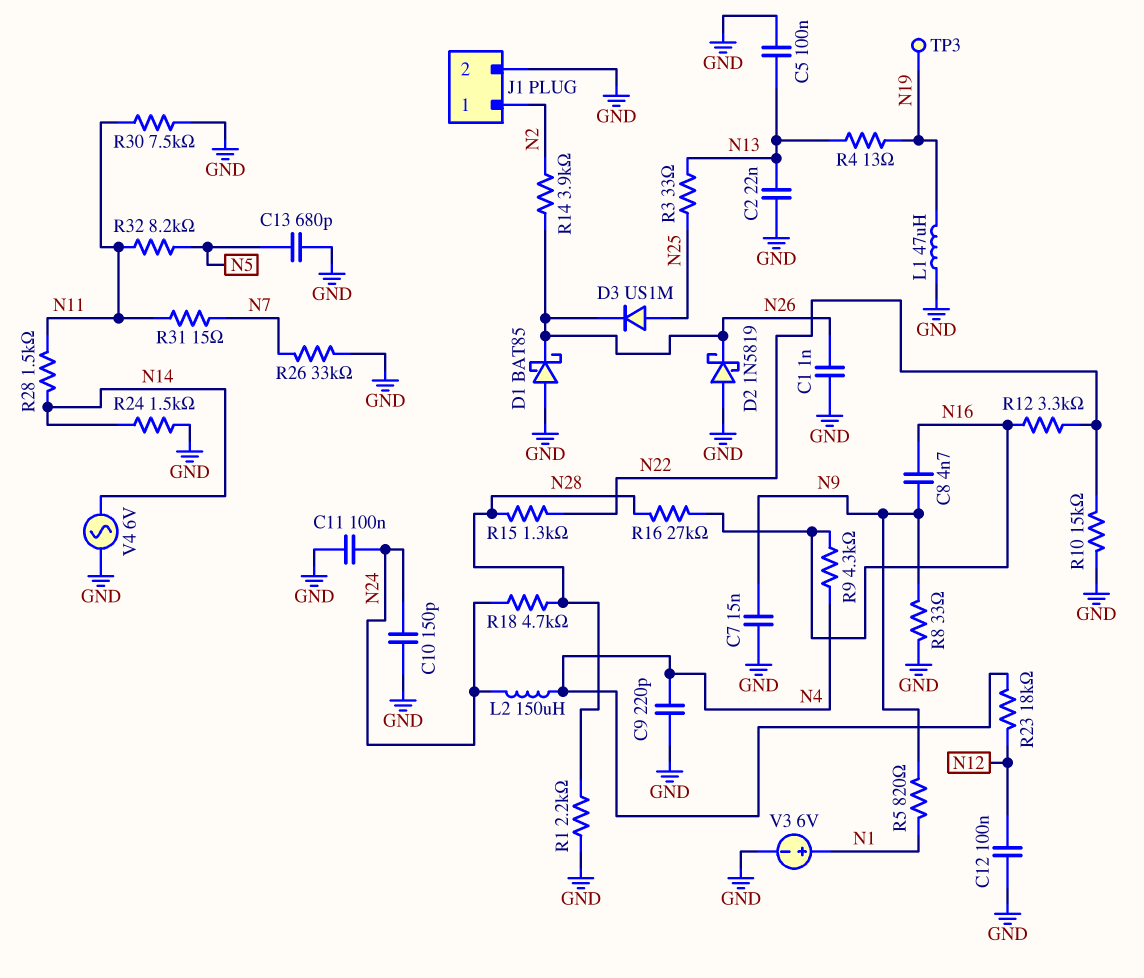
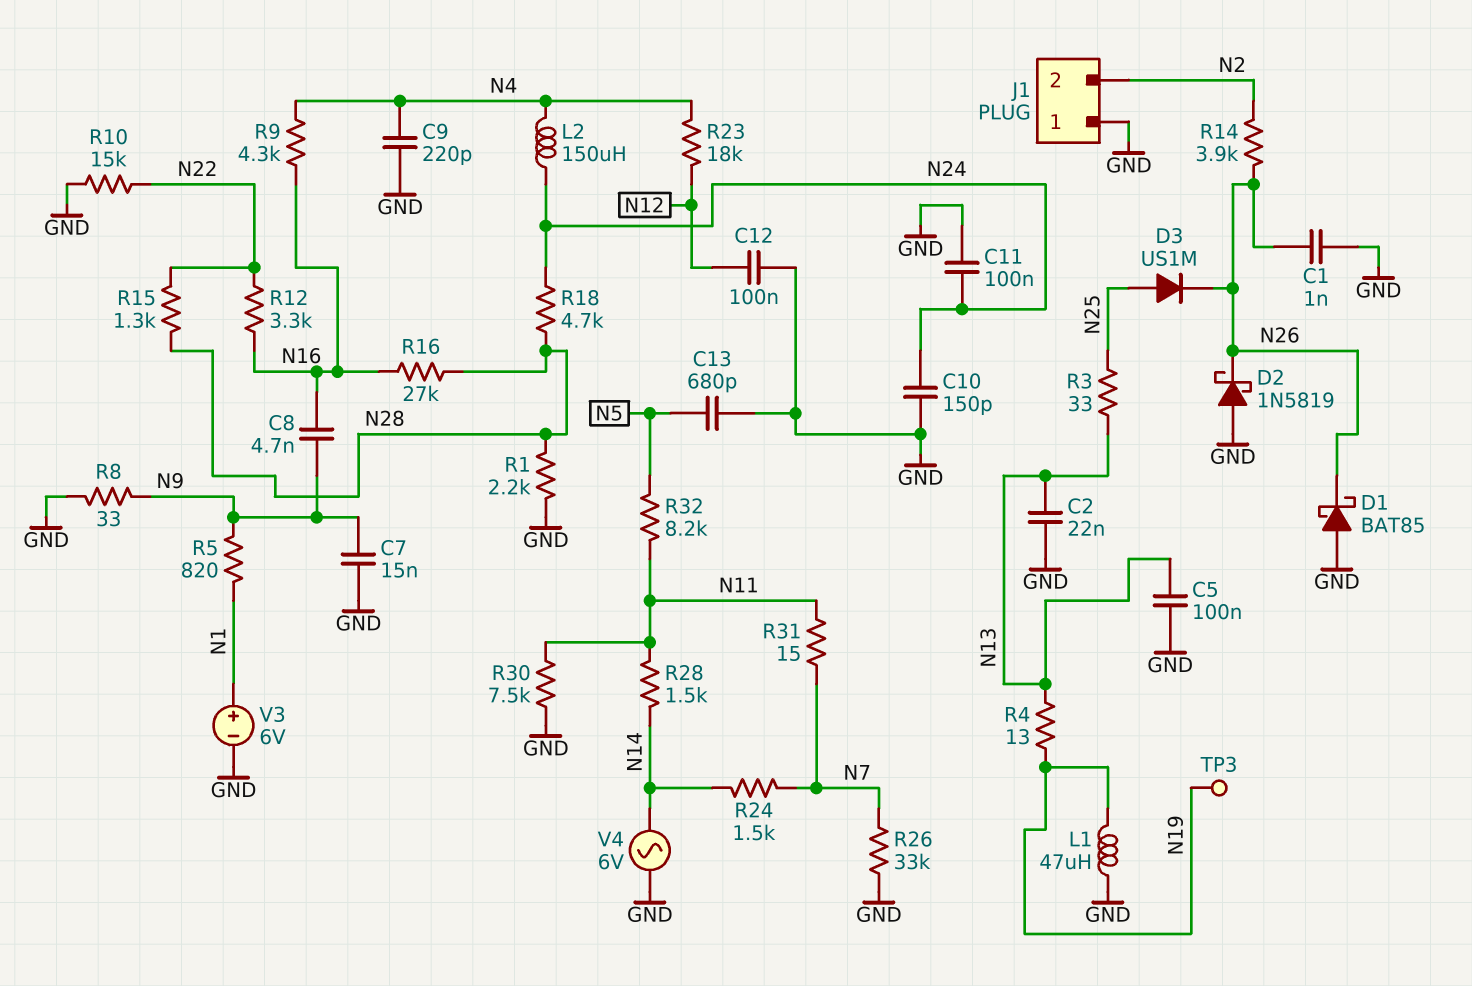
J1 pin 1: N2 -> GND
J1 pin 2: GND -> N2
R24: 1.5k (GND, N14) -> 1.5k (N7, N14)

